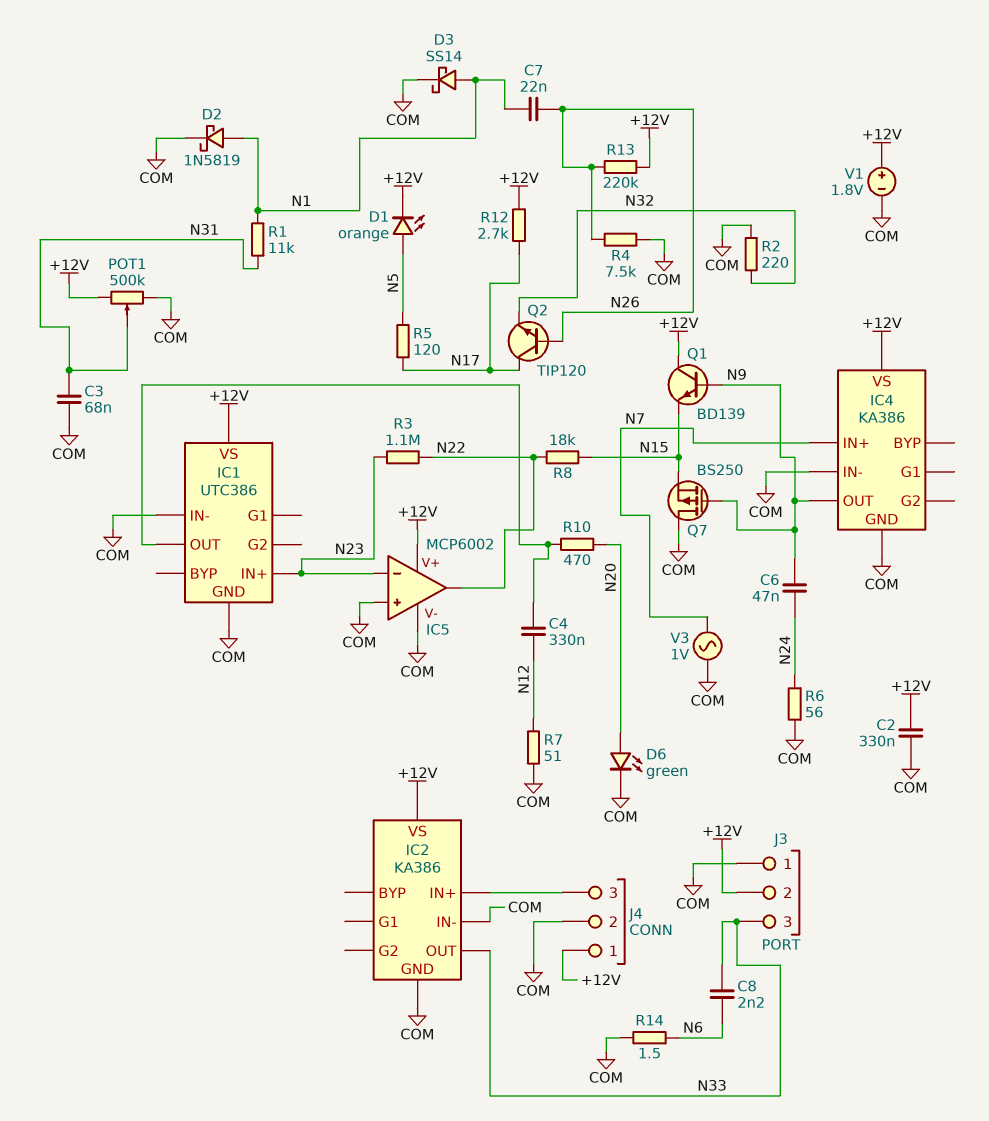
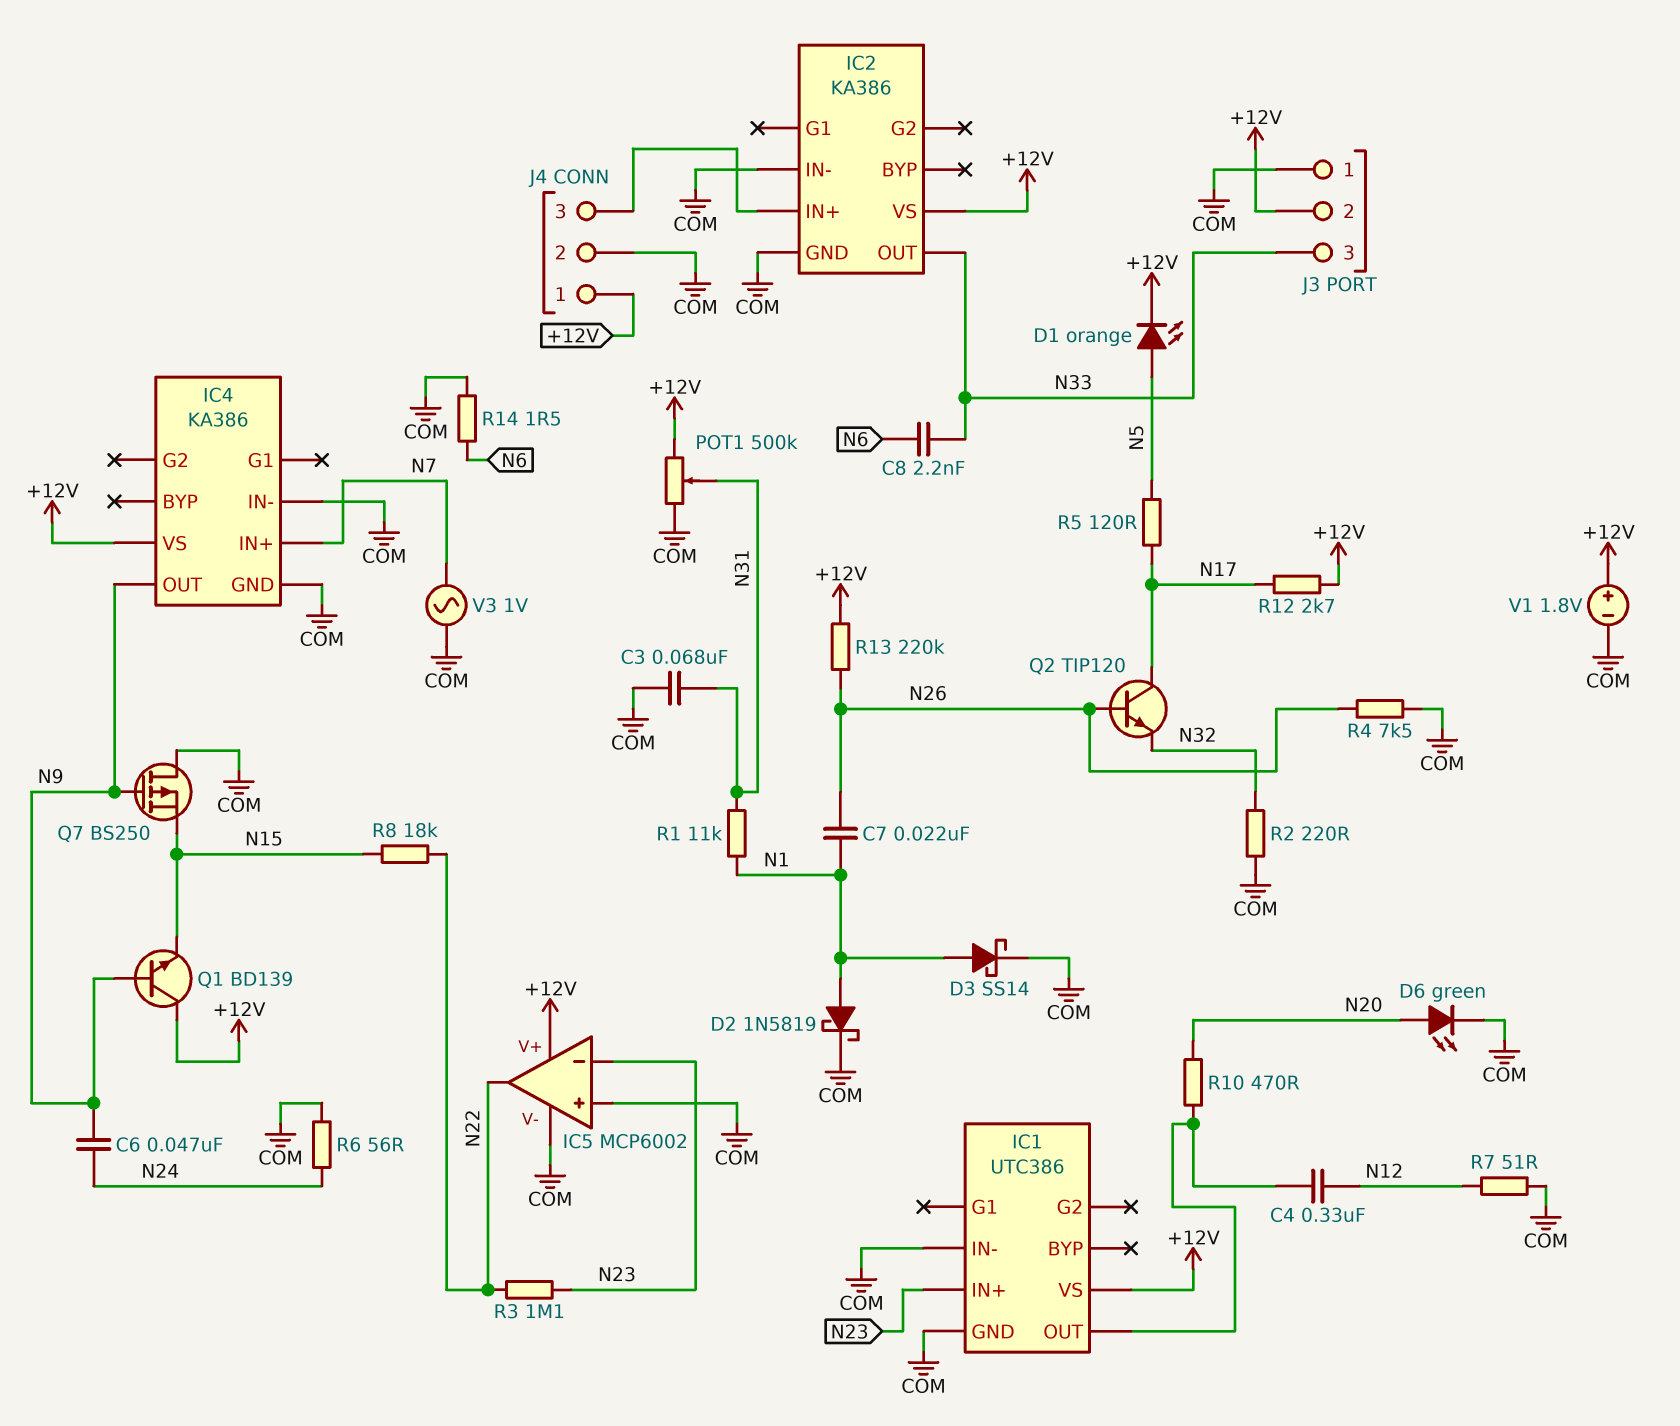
C2: 330nF (+12V, COM) -> none

